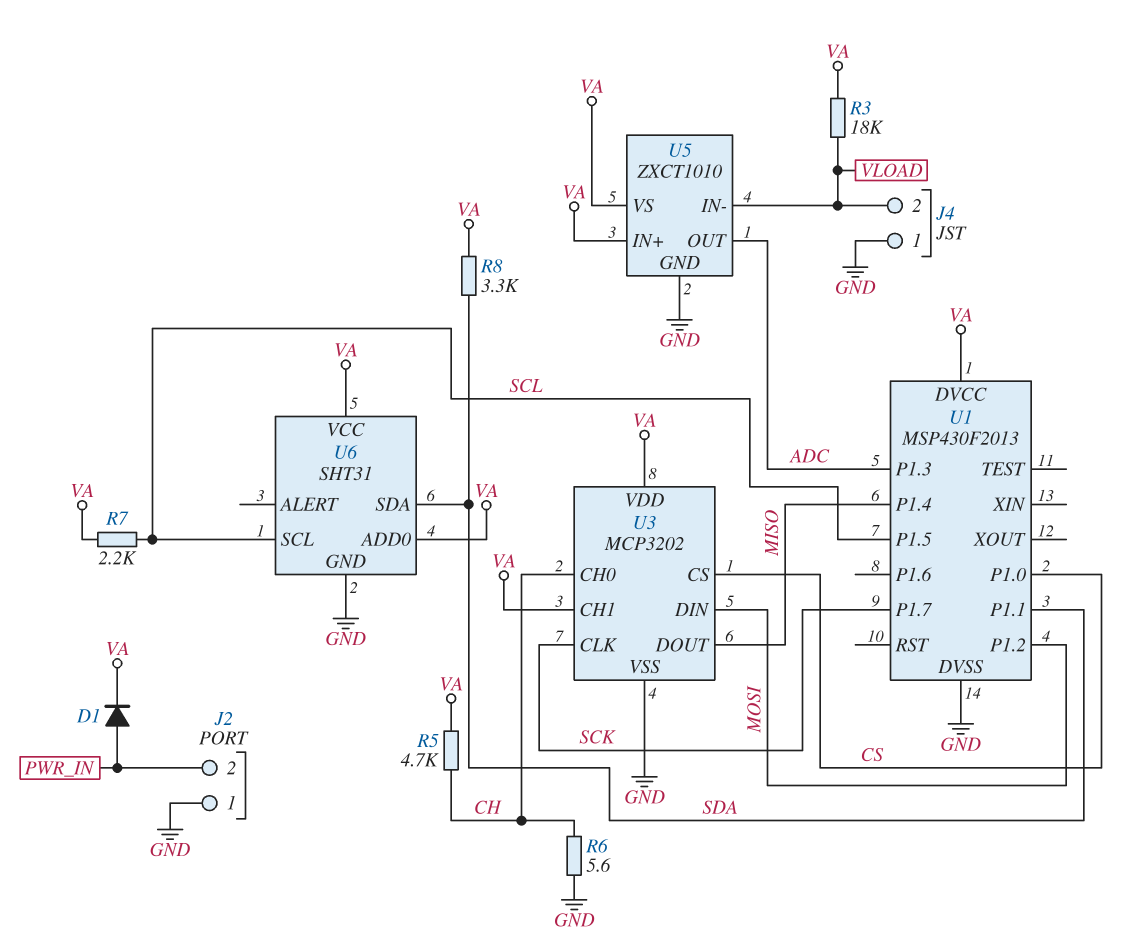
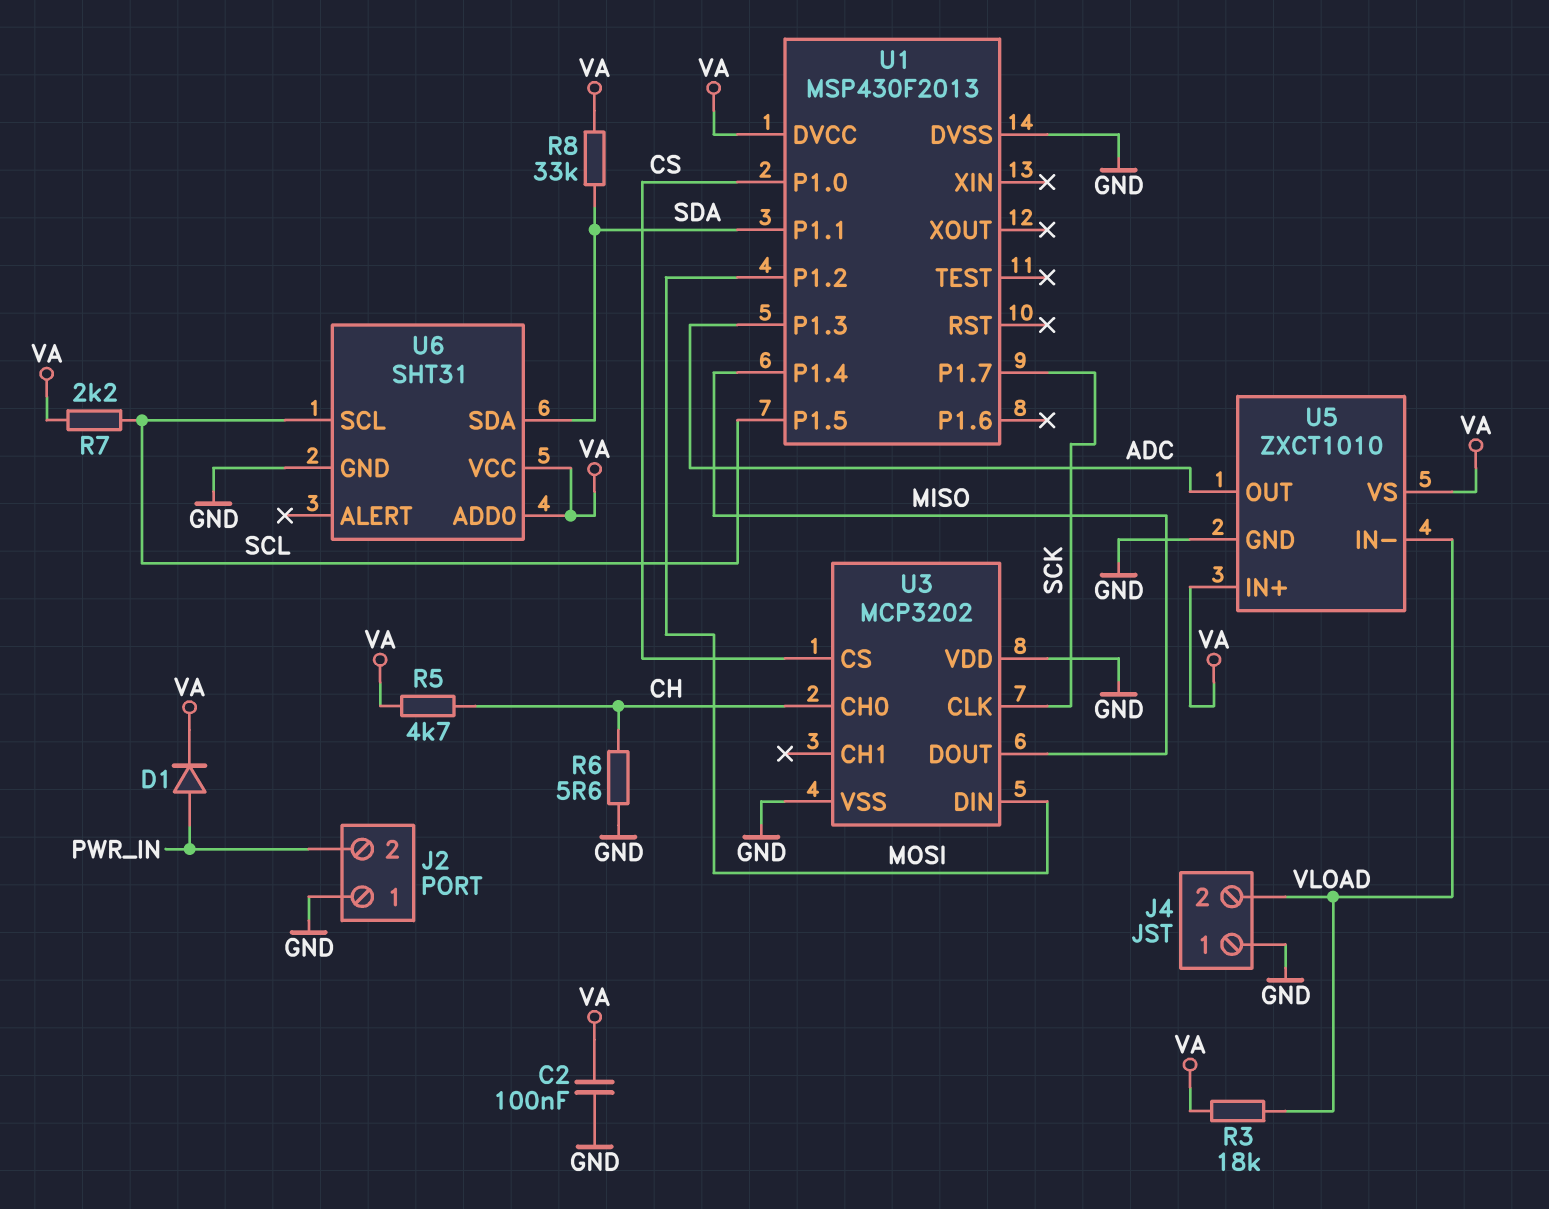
C2: none -> 100nF (GND, VA)
R8: 3.3k (SDA, VA) -> 33k (SDA, VA)
U3 pin CH1: VA -> none
U3 pin VDD: VA -> GND

